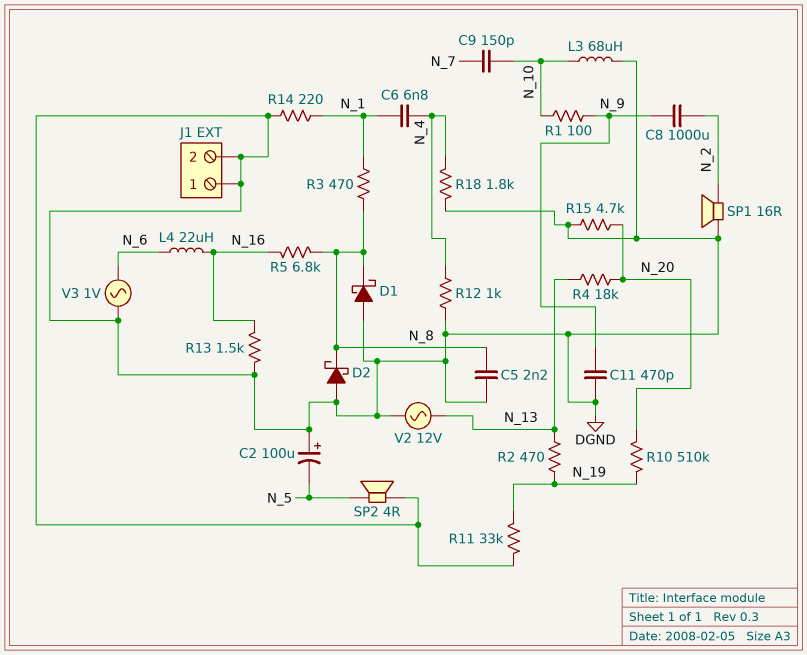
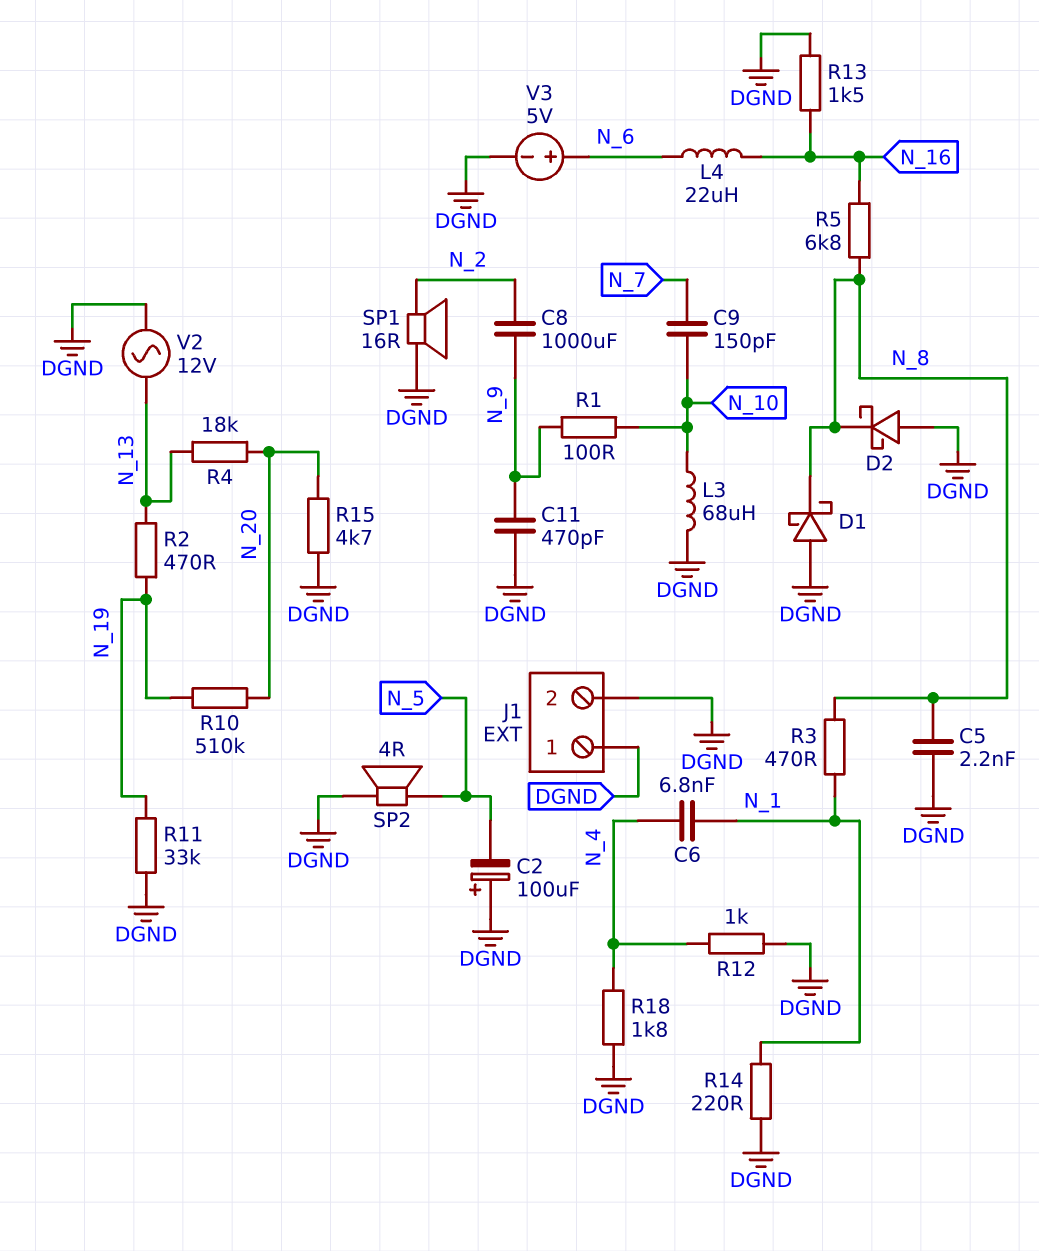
V3: AC 1V (DGND, N_6) -> 5V (plus N_6, minus DGND)

